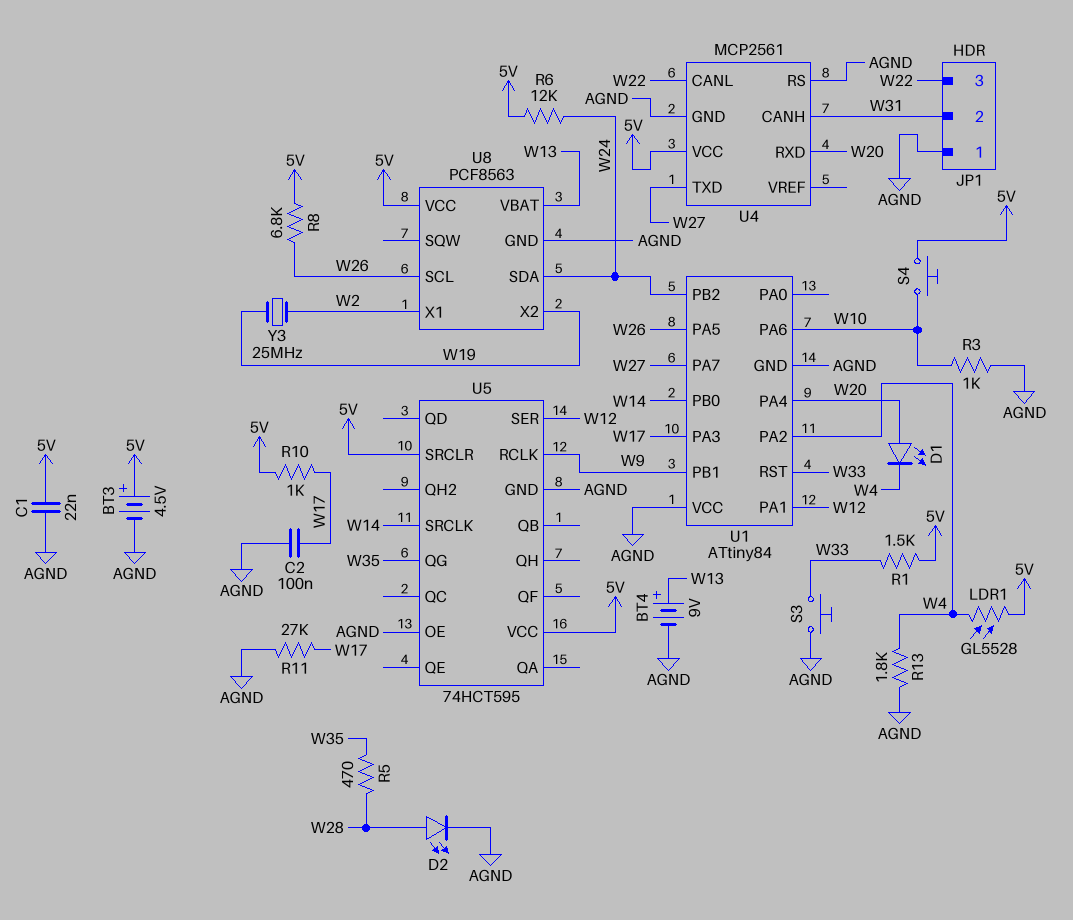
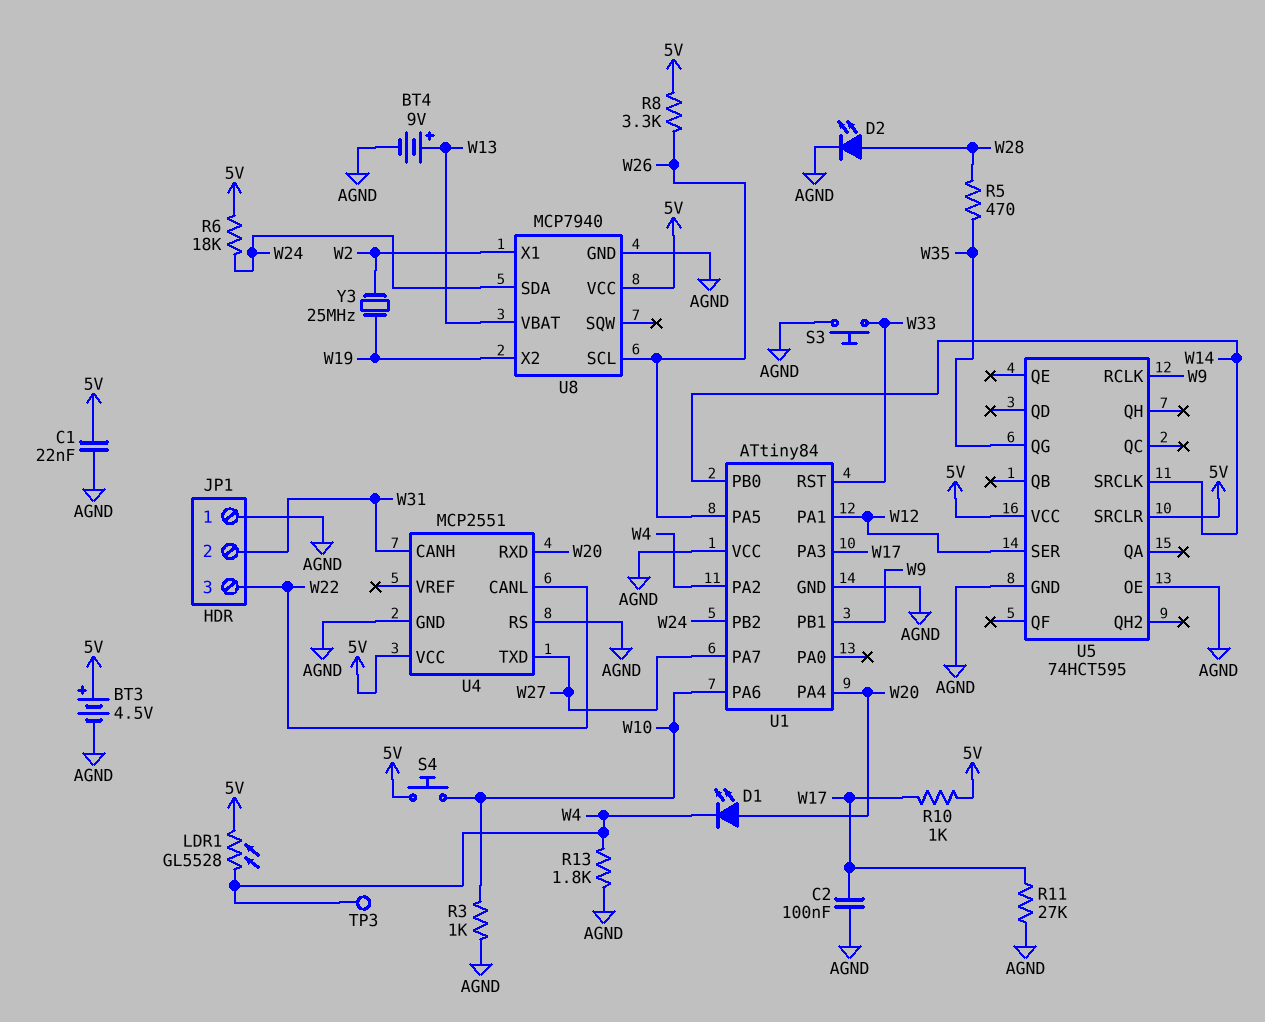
R1: 1.5k (5V, W33) -> none
R6: 12k (5V, W24) -> 18k (5V, W24)
R8: 6.8k (5V, W26) -> 3.3k (5V, W26)
TP3: none -> test point (W4)
U4: MCP2561 -> MCP2551
U8: PCF8563 -> MCP7940

